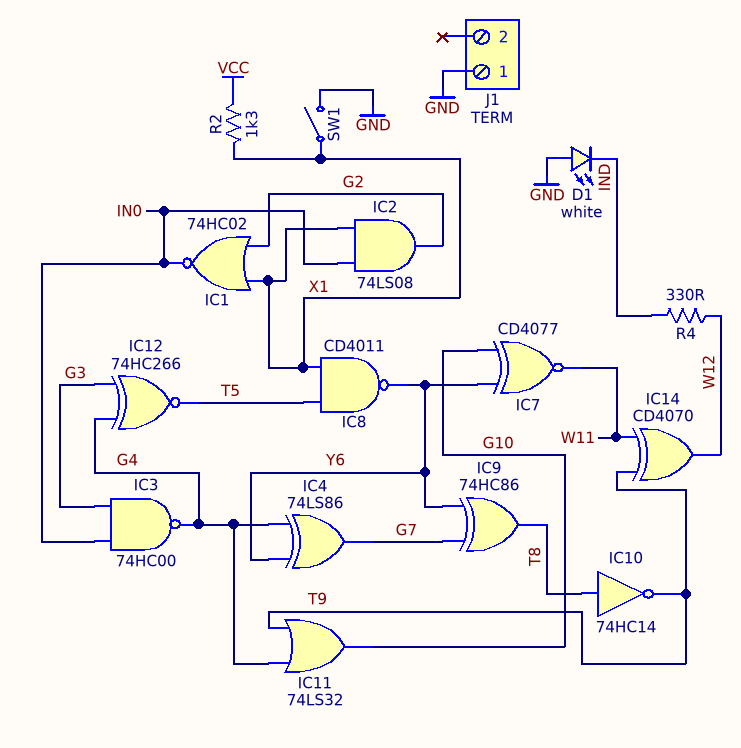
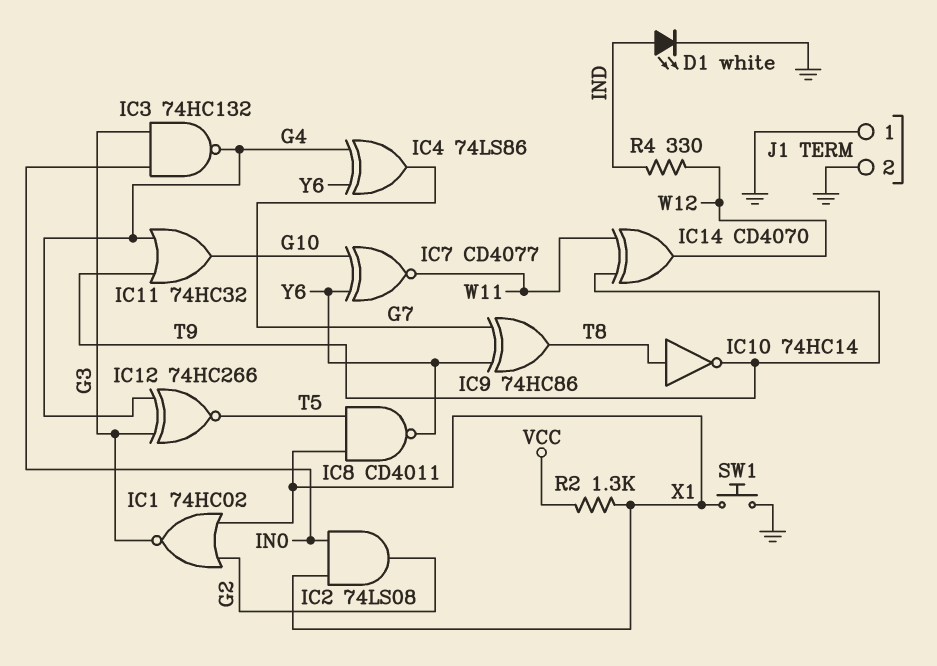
D1: LED white (A GND, K IND) -> LED white (A IND, K GND)
IC1: NOR 74HC02 (in G2, in X1, out IN0) -> NOR 74HC02 (in G2, in X1, out G3)
IC3: NAND 74HC00 (in G3, in IN0, out G4) -> NAND 74HC132 (in G3, in IN0, out G4)
IC11: OR 74LS32 (in G4, in T9, out G10) -> OR 74HC32 (in G4, in T9, out G10)
J1 pin 2: none -> GND
SW1: switch (GND, X1) -> button (GND, X1)

